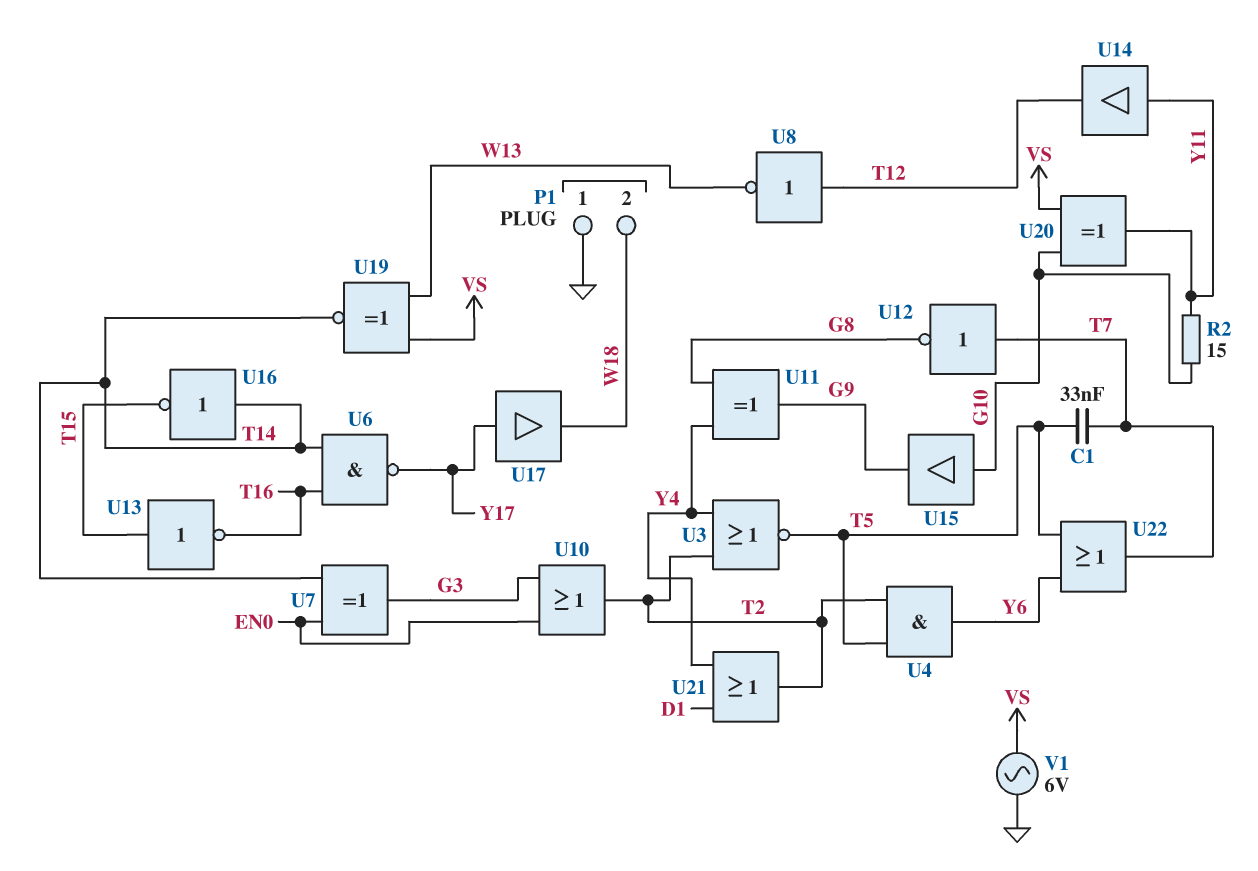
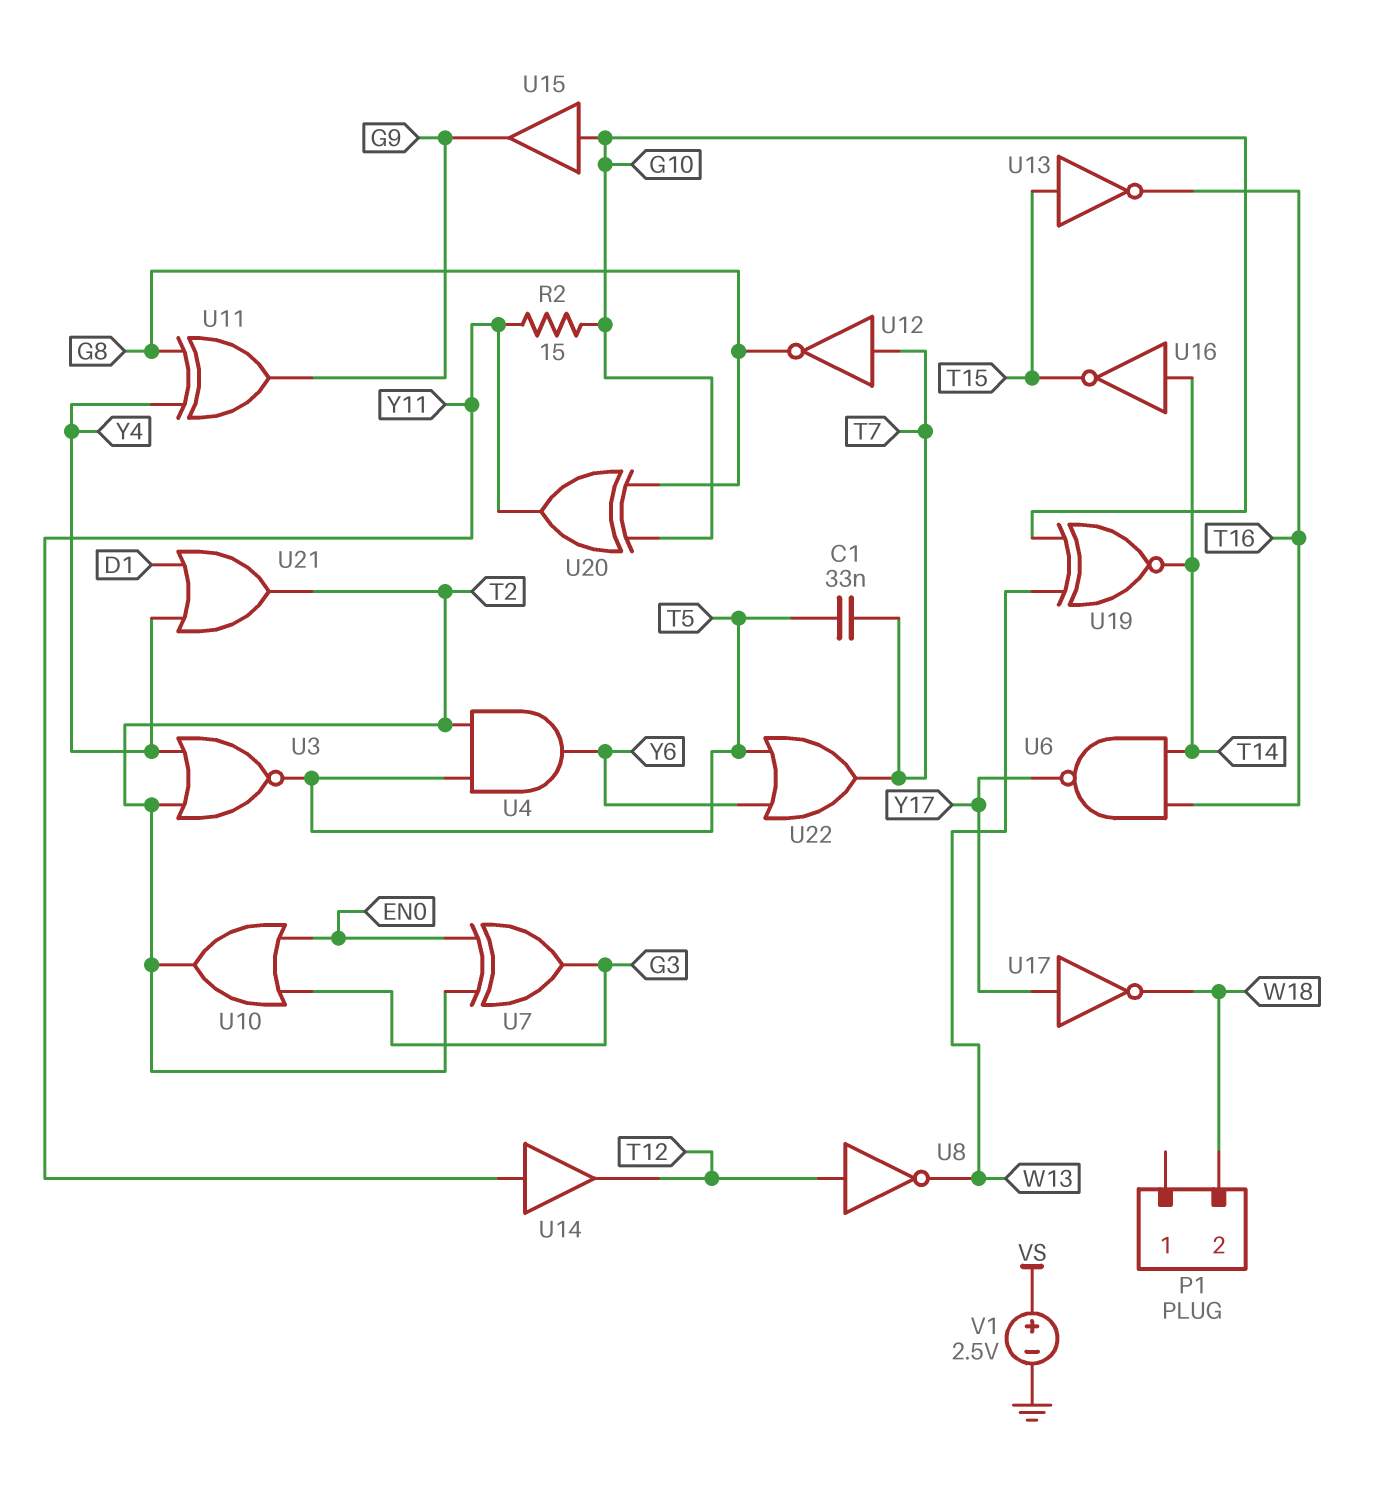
P1 pin 1: GND -> none
U7: XOR (in EN0, in T14, out G3) -> XOR (in EN0, in T2, out G3)
U17: buffer (in Y17, out W18) -> NOT (in Y17, out W18)
U19: XNOR (in VS, in W13, out T14) -> XNOR (in G10, in W13, out T14)
U20: XOR (in G10, in VS, out Y11) -> XOR (in G8, in G10, out Y11)
V1: AC 6V (GND, VS) -> 2.5V (plus VS, minus GND)

